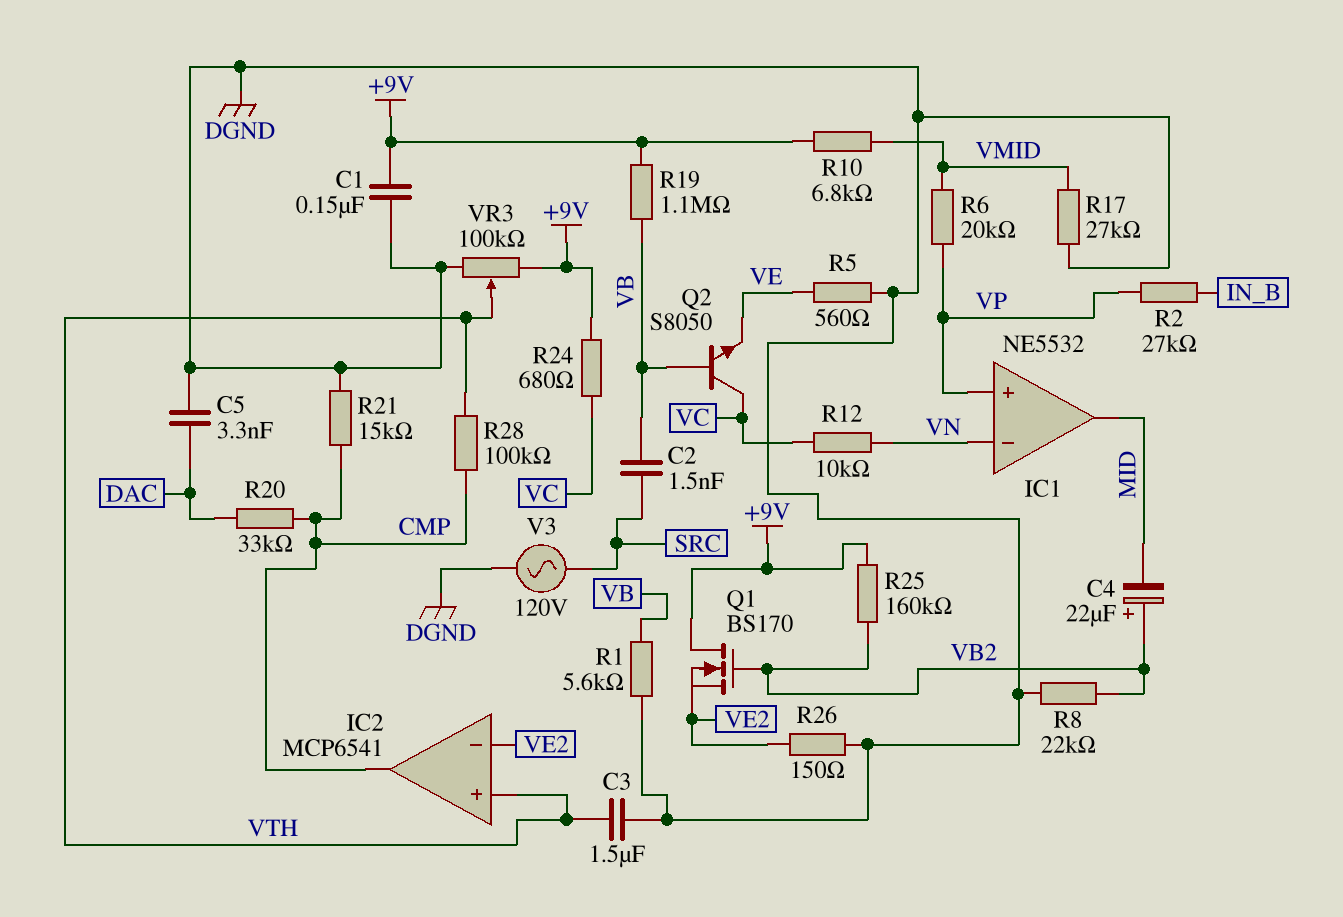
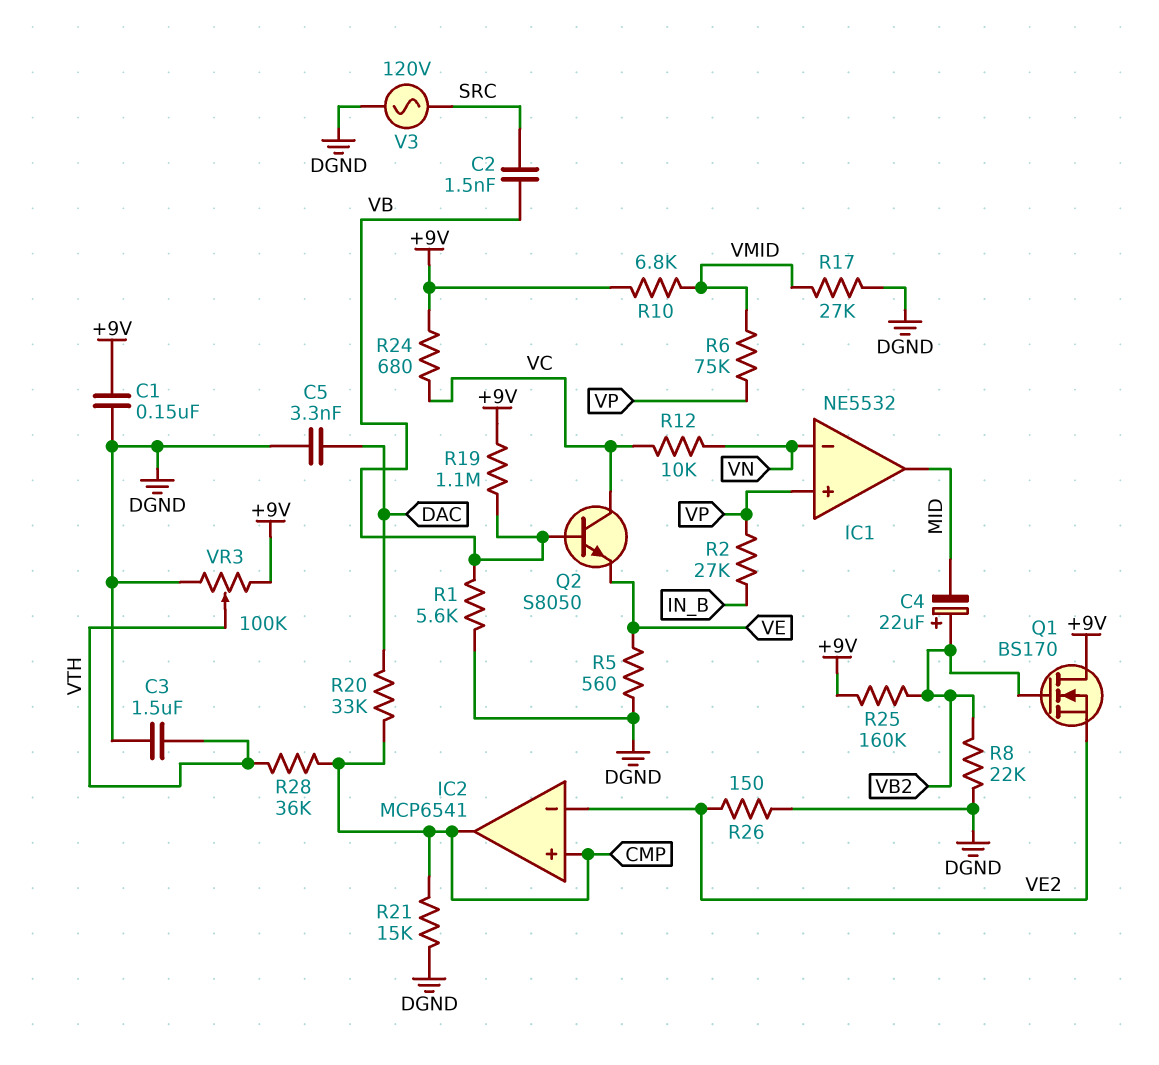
IC2 pin in+: VTH -> CMP
R6: 20k (VMID, VP) -> 75k (VMID, VP)
R28: 100k (CMP, VTH) -> 36k (CMP, VTH)

